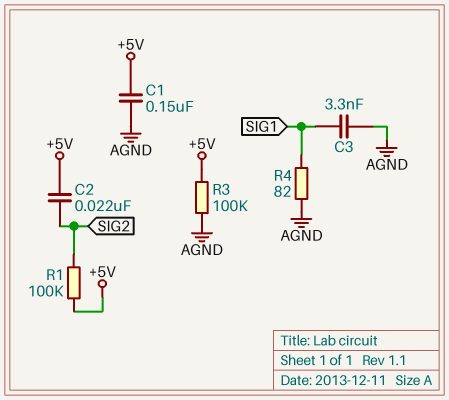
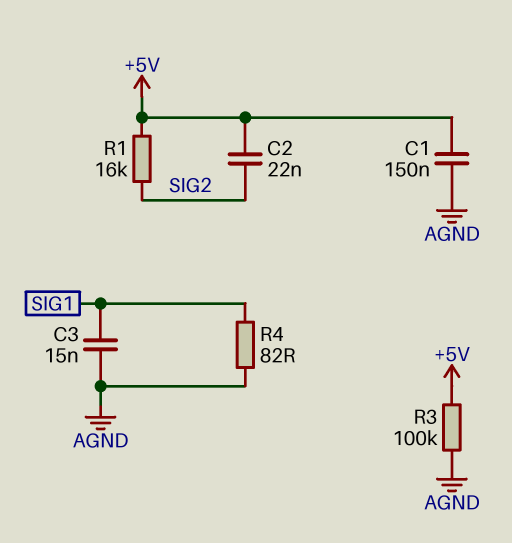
C3: 3.3nF (AGND, SIG1) -> 15nF (AGND, SIG1)
R1: 100k (+5V, SIG2) -> 16k (+5V, SIG2)

